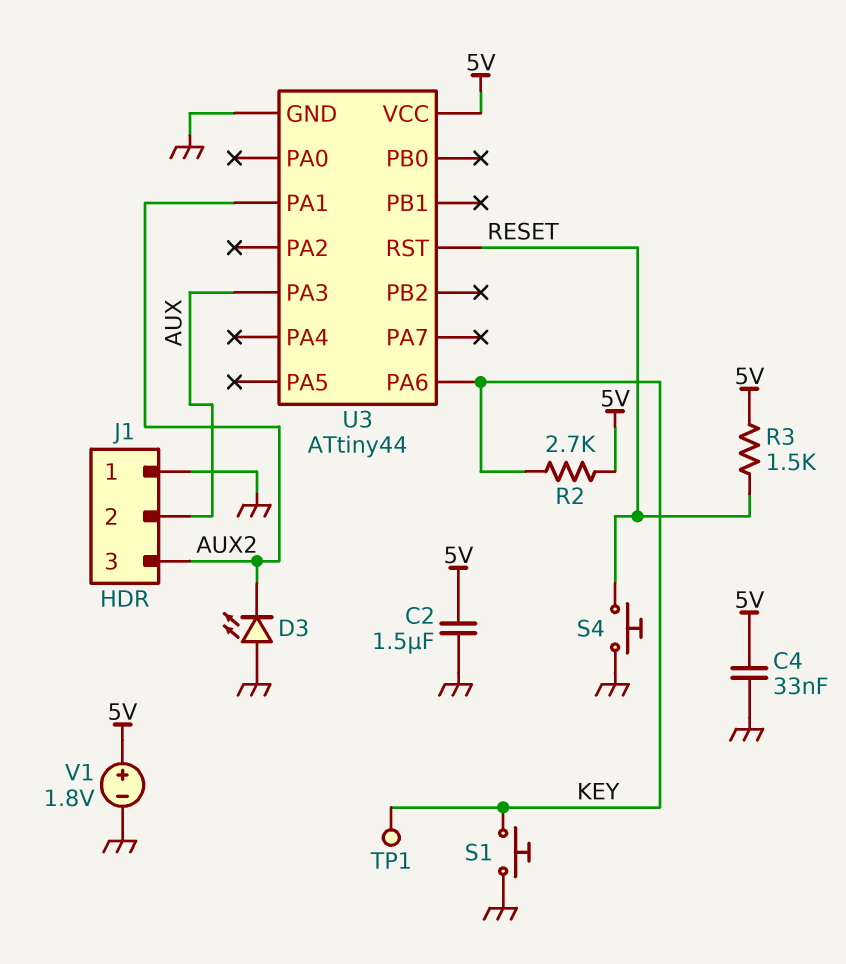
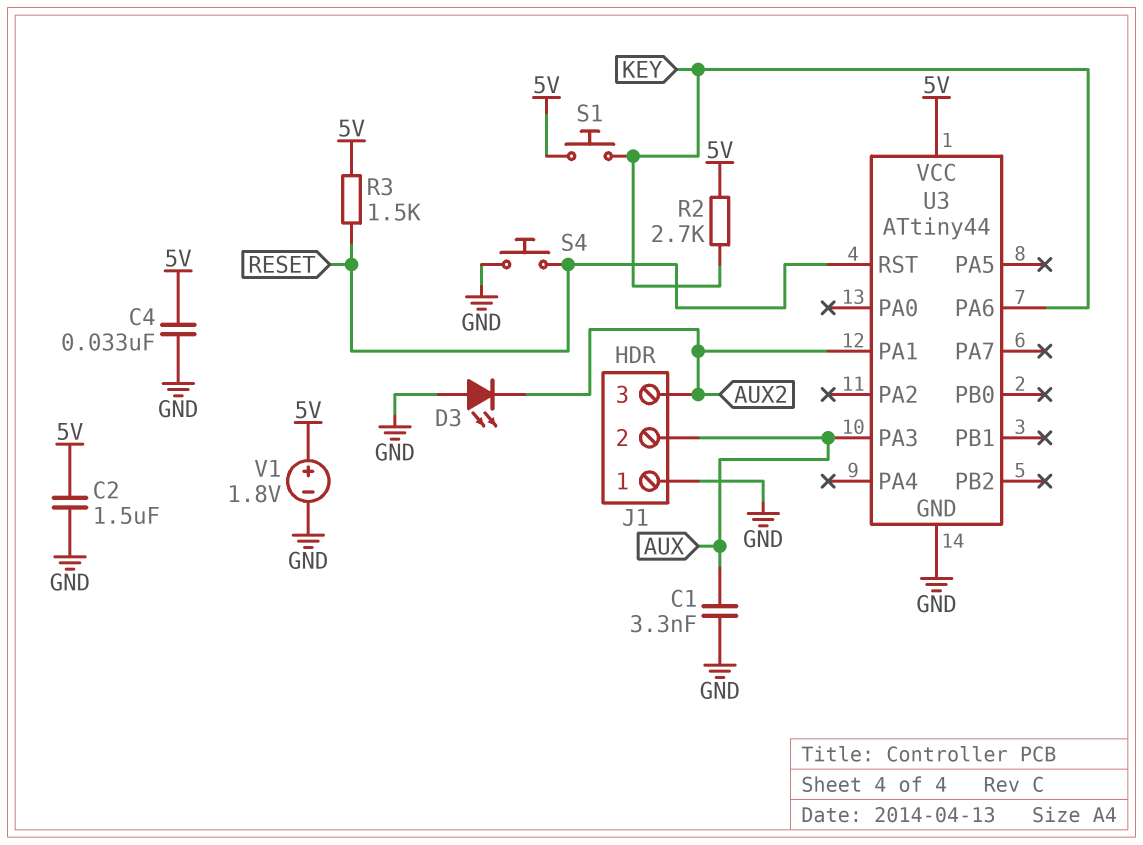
C1: none -> 3.3nF (AUX, GND)
S1: button (GND, KEY) -> button (5V, KEY)
TP1: test point (KEY) -> none

